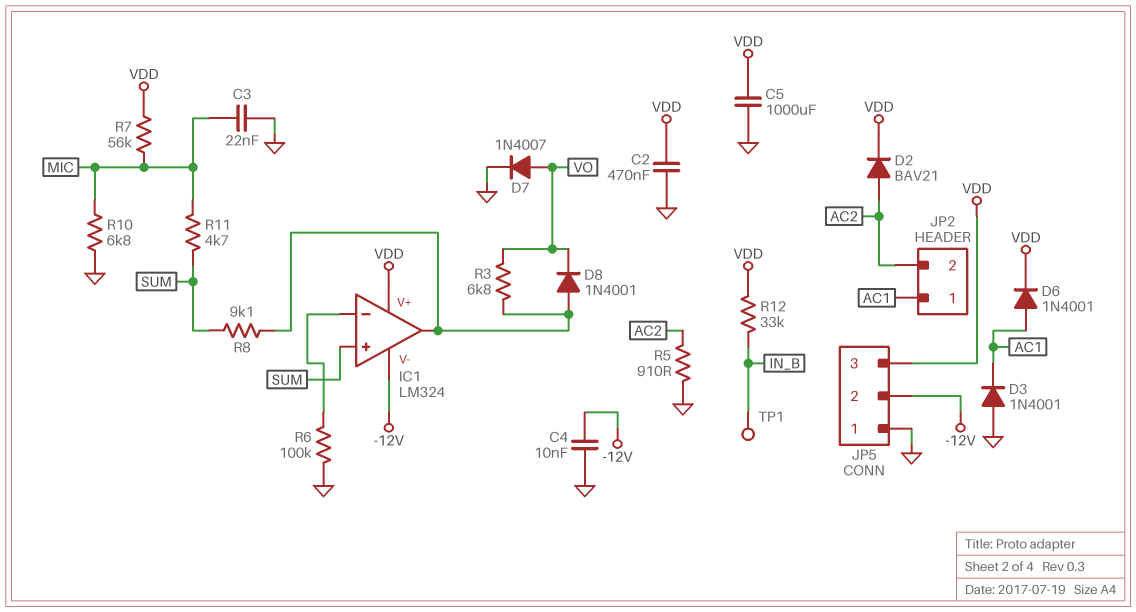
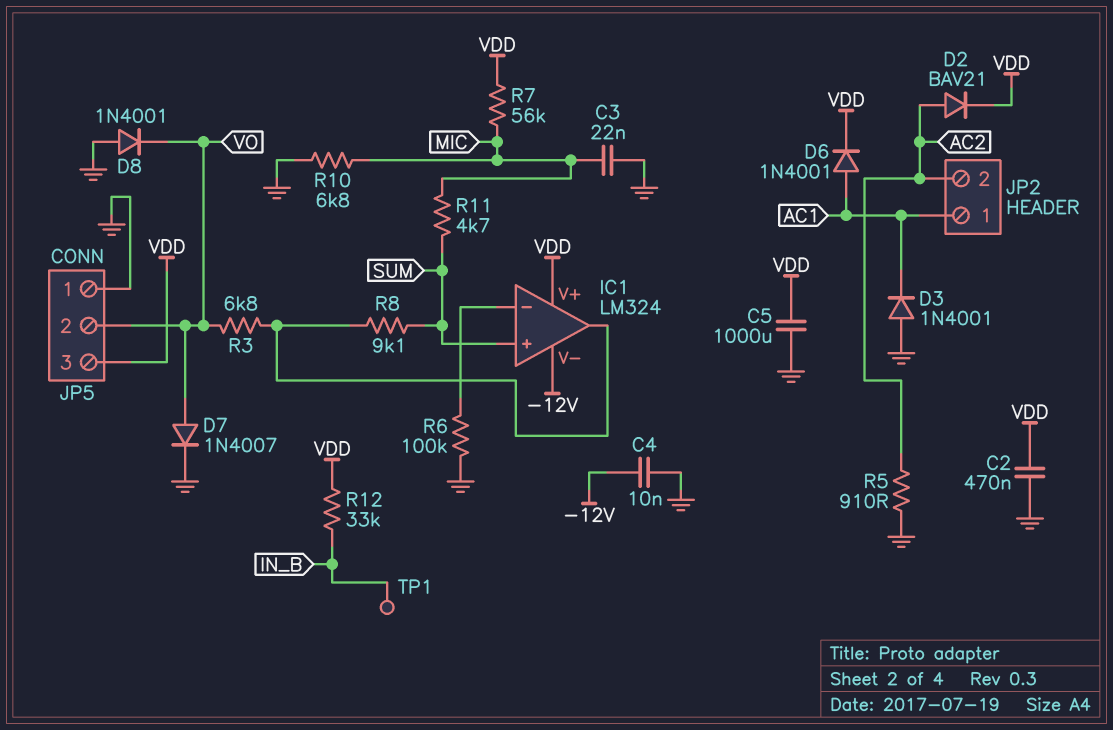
D8: diode 1N4001 (A IC1/out, K VO) -> diode 1N4001 (A GND, K VO)
JP5 pin 2: -12V -> VO

